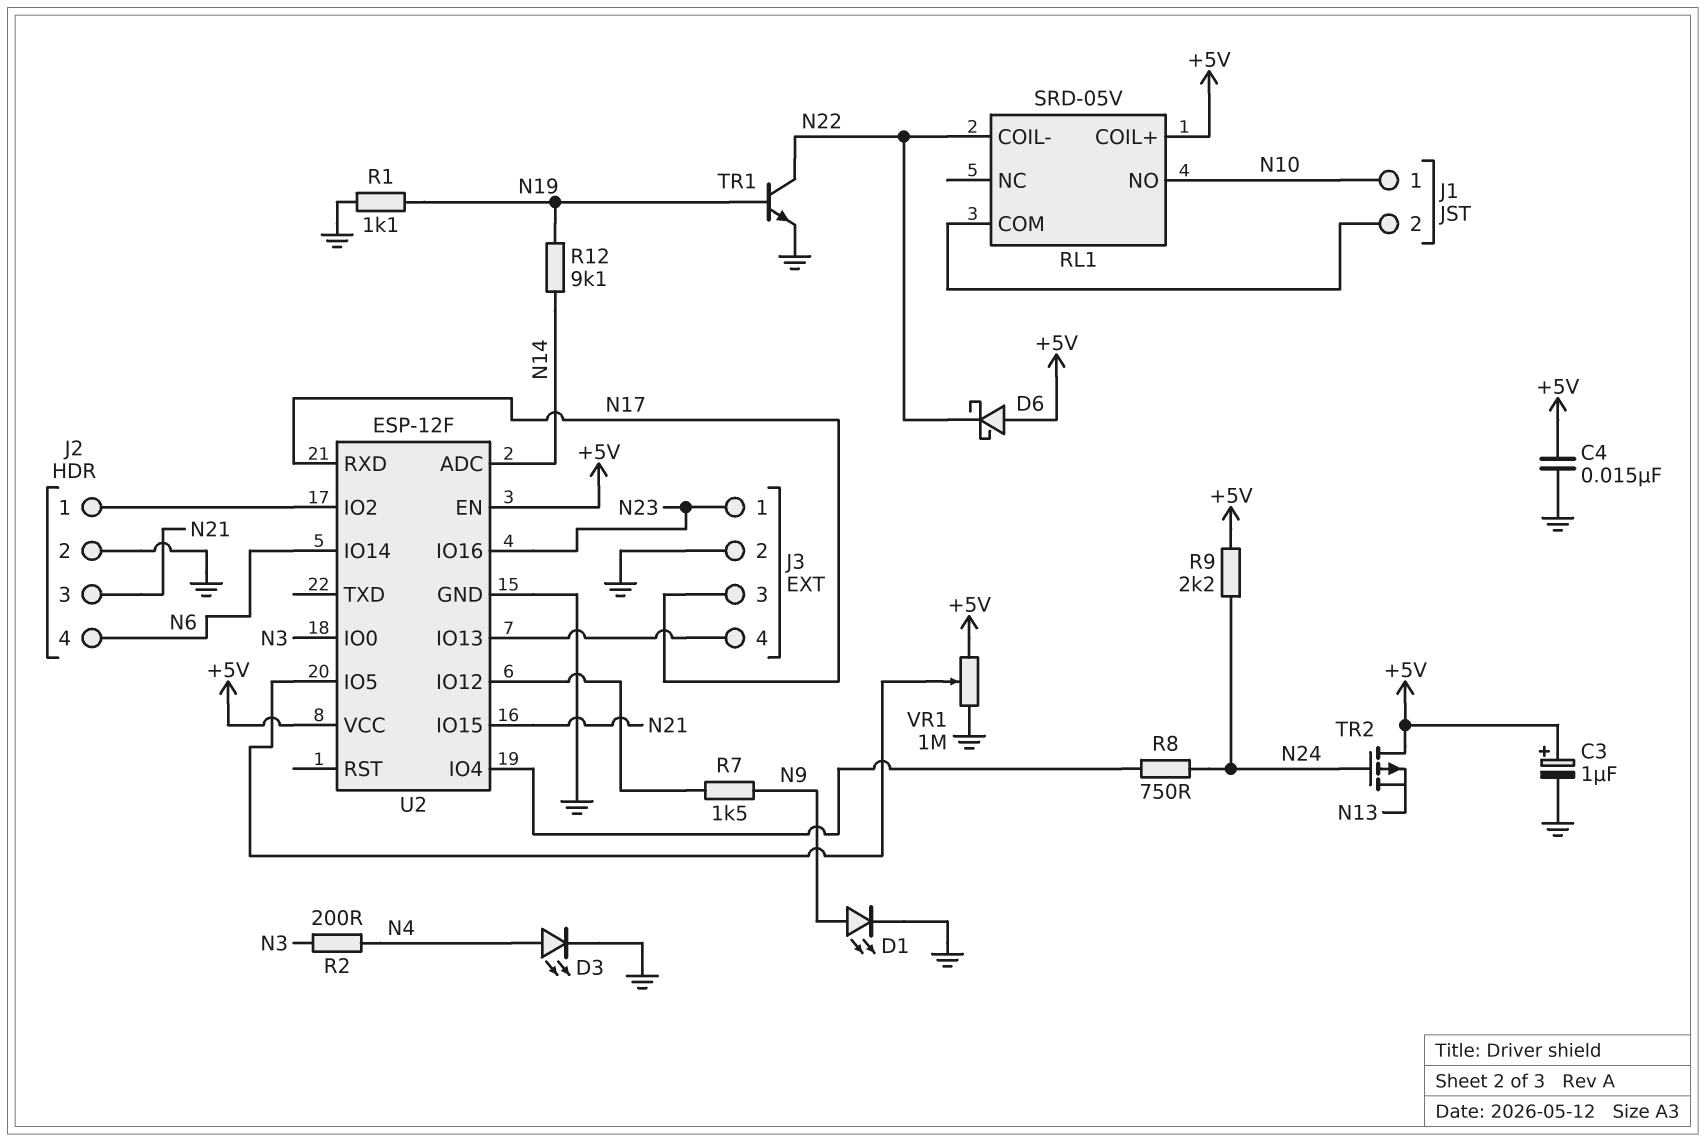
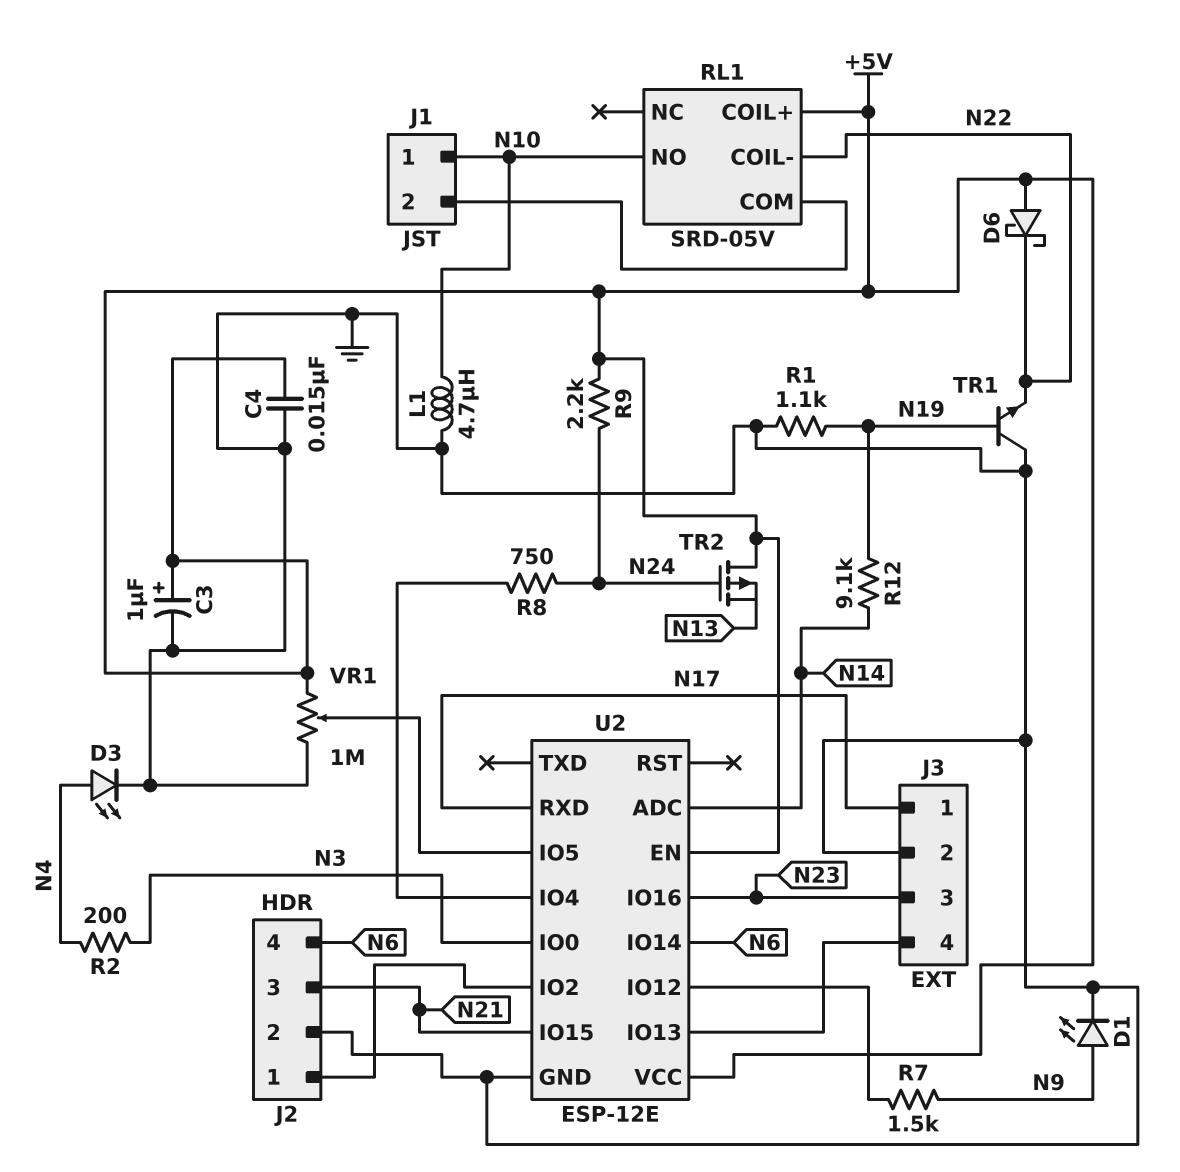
J3 pin 1: N23 -> N17
J3 pin 3: N17 -> N23
L1: none -> 4.7uH (GND, N10)
TR1: NPN (B N19, C N22, E GND) -> NPN (B N19, C GND, E N22)
U2: ESP-12F -> ESP-12E

